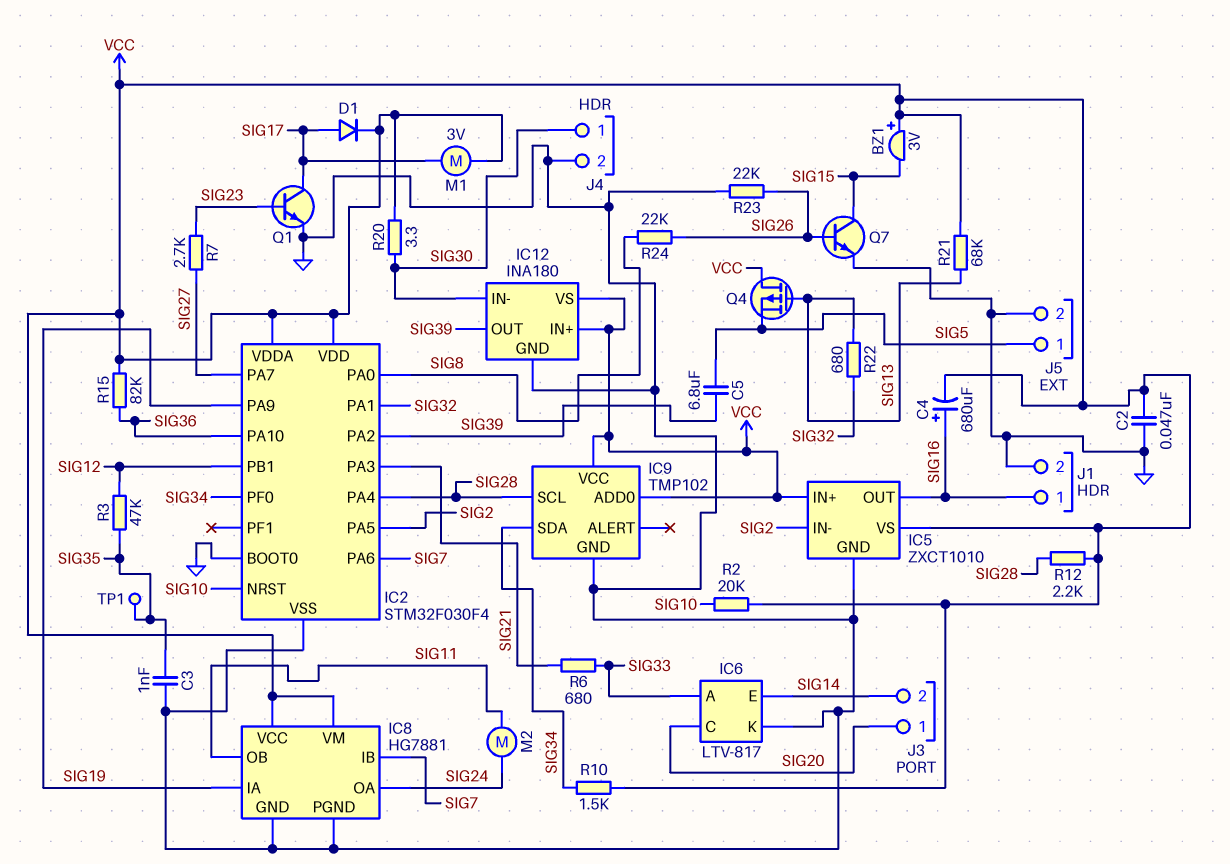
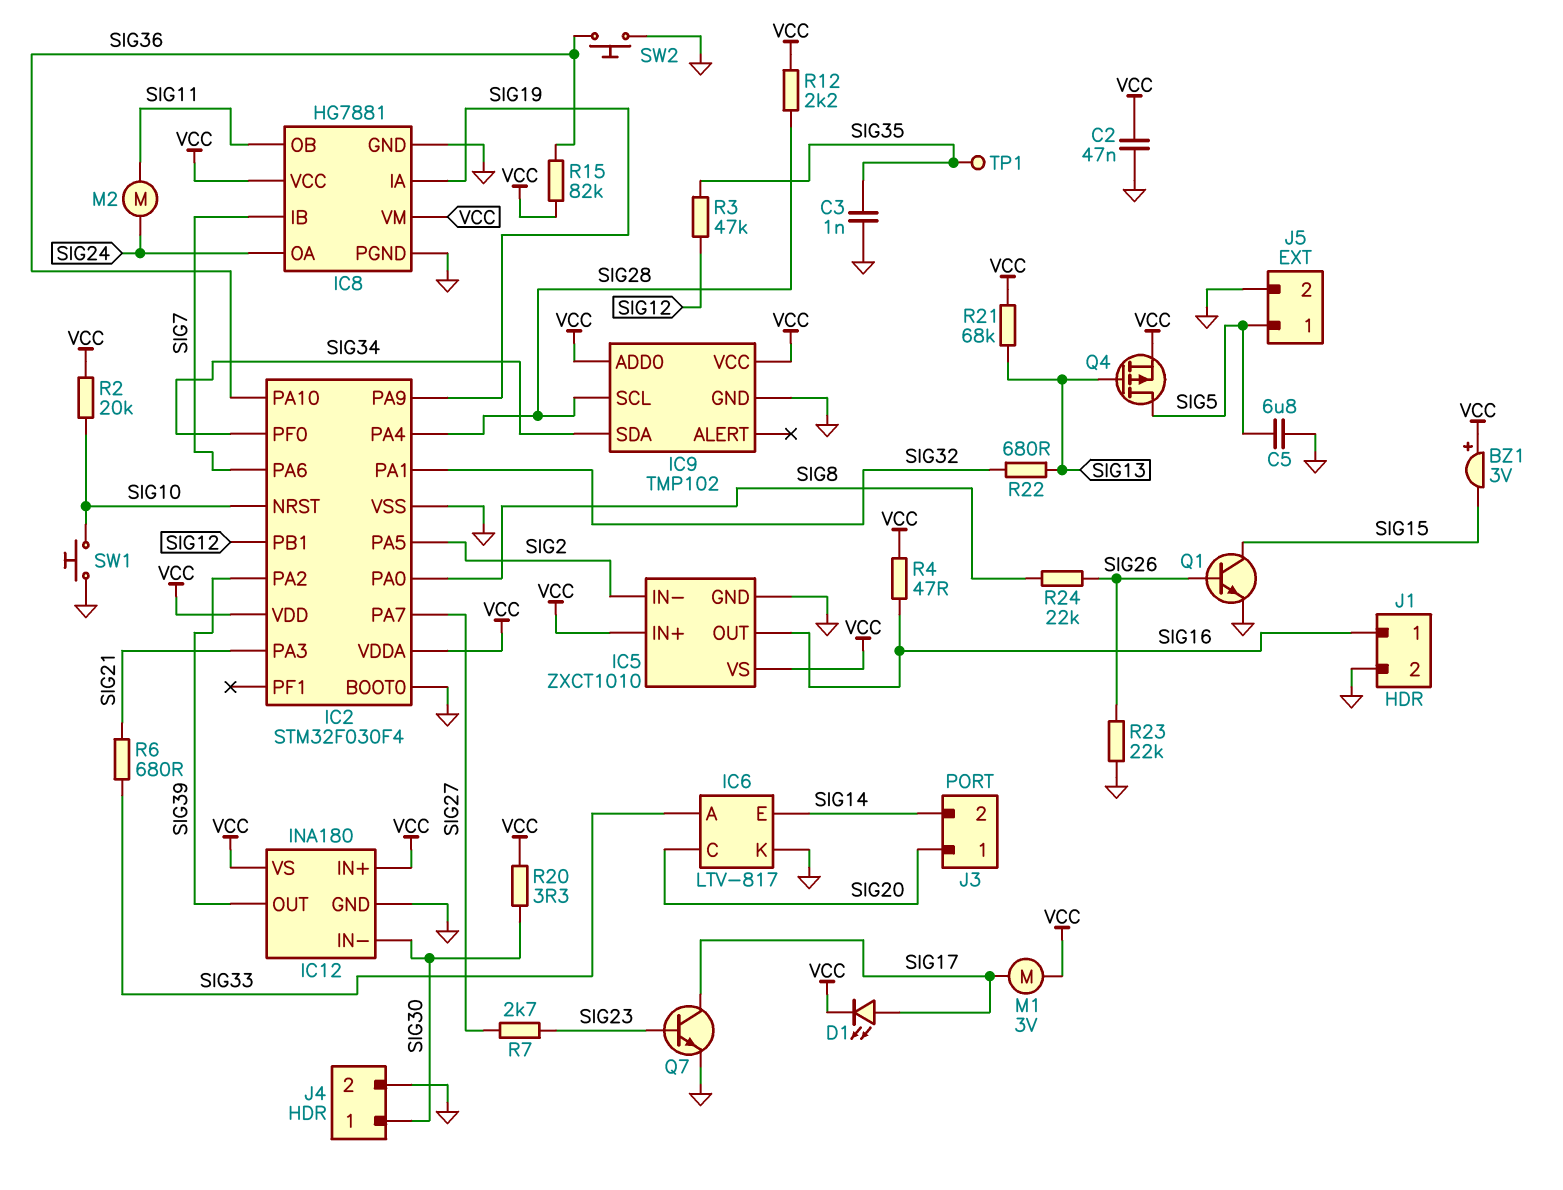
C4: 680uF (plus SIG16, minus VCC) -> none
C5: 6.8uF (SIG5, SIG39) -> 6.8uF (GND, SIG5)
D1: diode (A SIG17, K VCC) -> LED (A SIG17, K VCC)
Q1: NPN (B SIG23, C SIG17, E GND) -> NPN (B SIG26, C SIG15, E GND)
Q4: PMOS (G SIG13, D VCC, S SIG5) -> PMOS (G SIG13, D SIG5, S VCC)
Q7: NPN (B SIG26, C SIG15, E GND) -> NPN (B SIG23, C SIG17, E GND)
R4: none -> 47 (SIG16, VCC)
R10: 1.5k (SIG34, VCC) -> none
SW1: none -> button (GND, SIG10)
SW2: none -> button (GND, SIG36)

